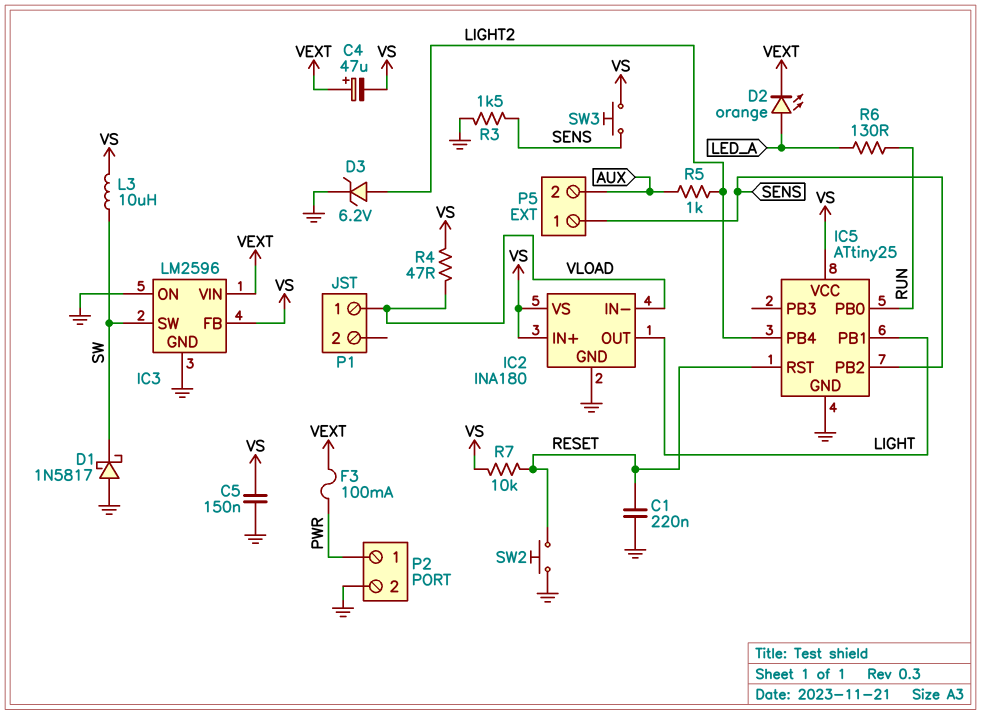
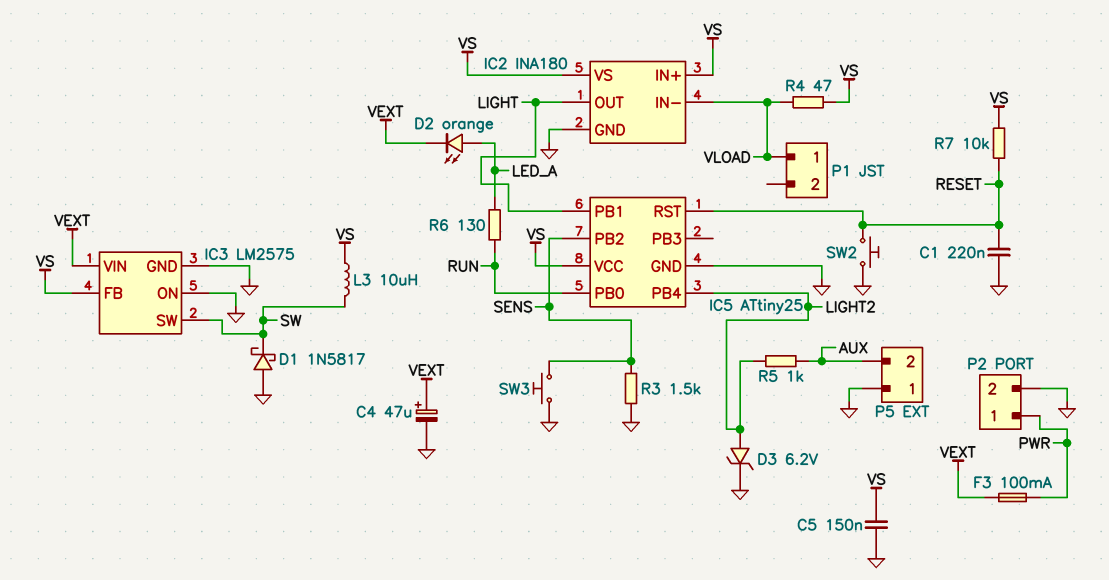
C4: 47uF (plus VEXT, minus VS) -> 47uF (plus VEXT, minus GND)
IC3: LM2596 -> LM2575
P5 pin 1: SENS -> GND
SW3: button (SENS, VS) -> button (GND, SENS)

